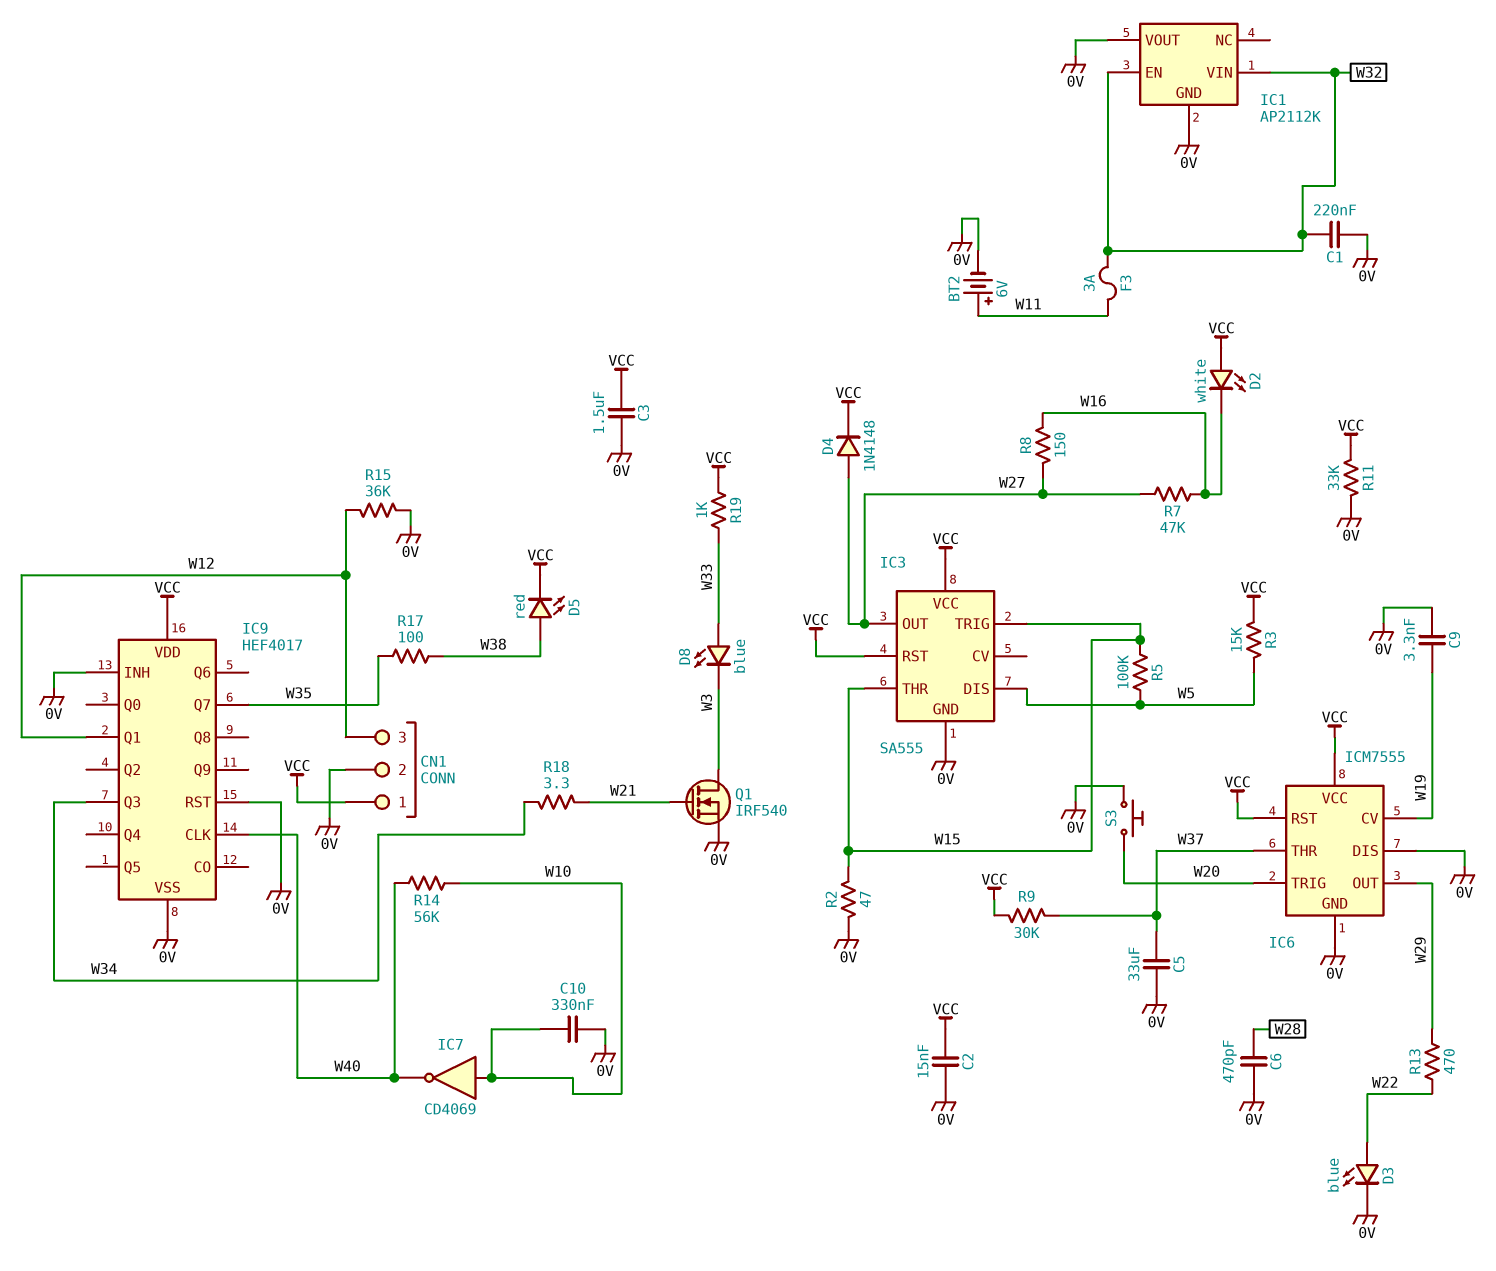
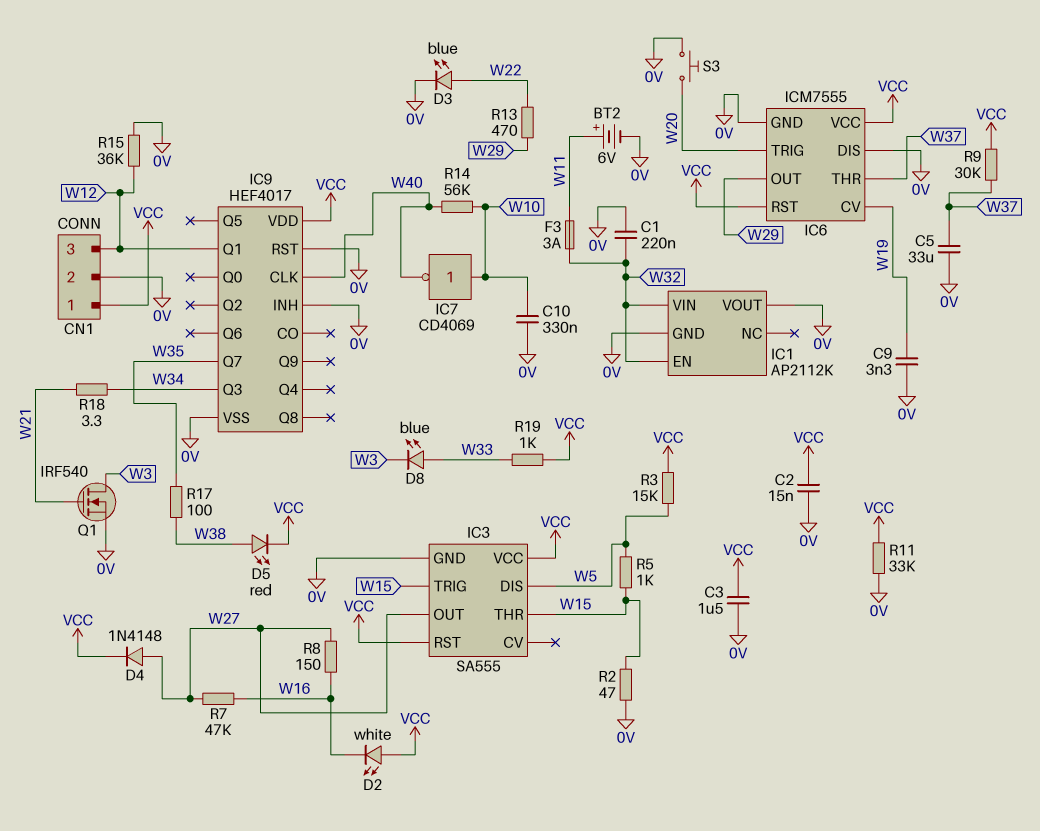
C6: 470pF (0V, W28) -> none
R5: 100k (W5, W15) -> 1k (W5, W15)

